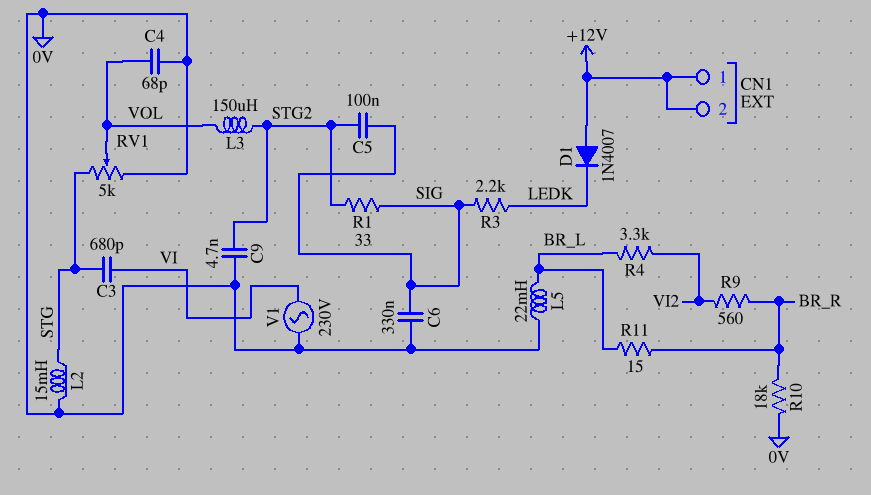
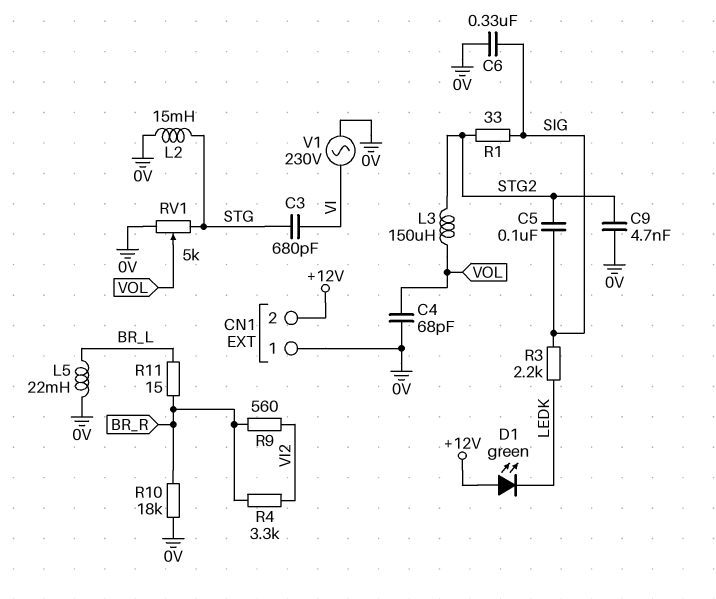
CN1 pin 1: +12V -> 0V
D1: diode 1N4007 (A +12V, K LEDK) -> LED green (A +12V, K LEDK)
R4: 3.3k (BR_L, VI2) -> 3.3k (BR_R, VI2)

